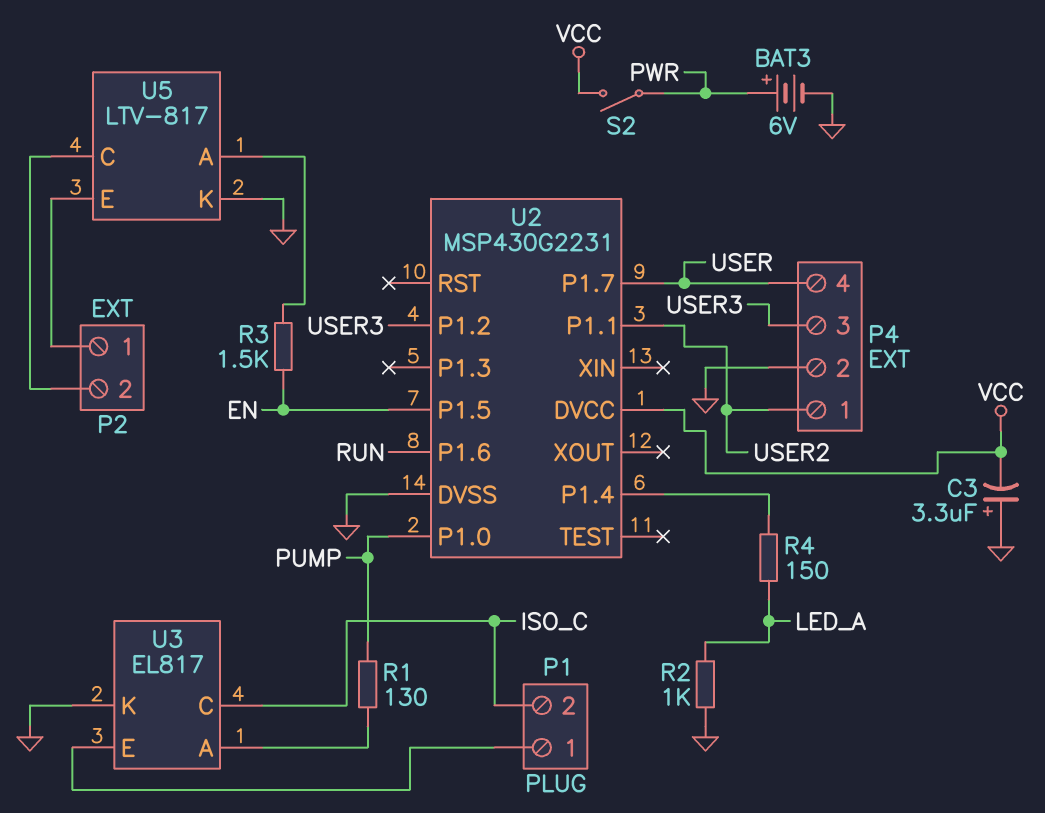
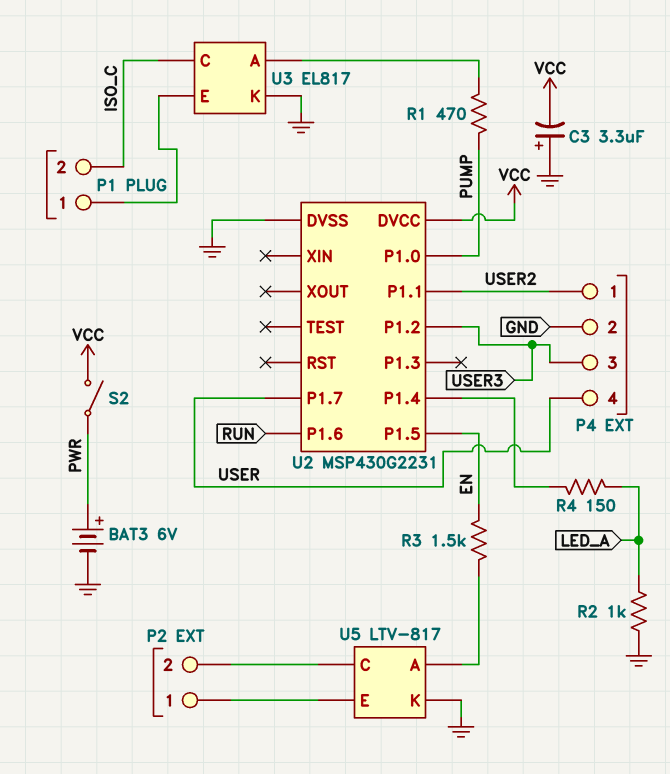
R1: 130 (PUMP, U3/A) -> 470 (PUMP, U3/A)

